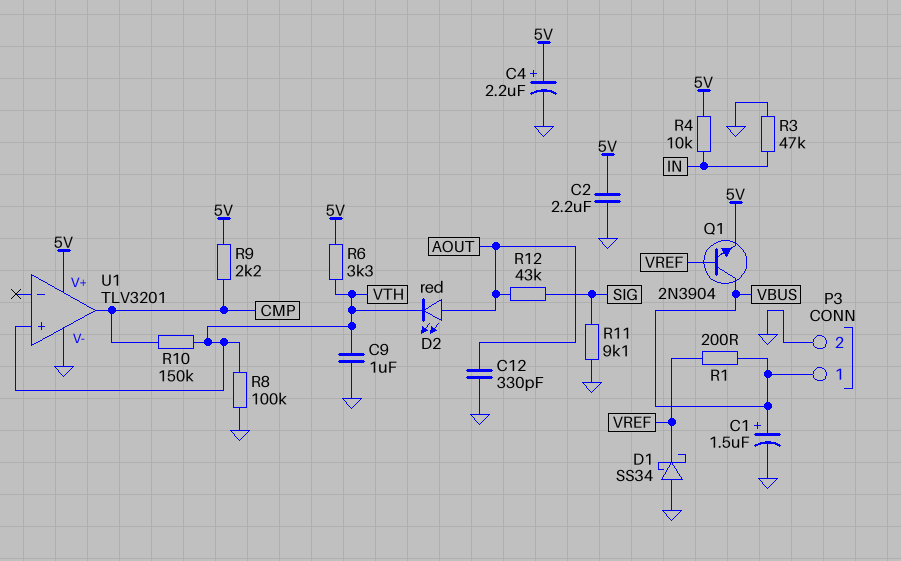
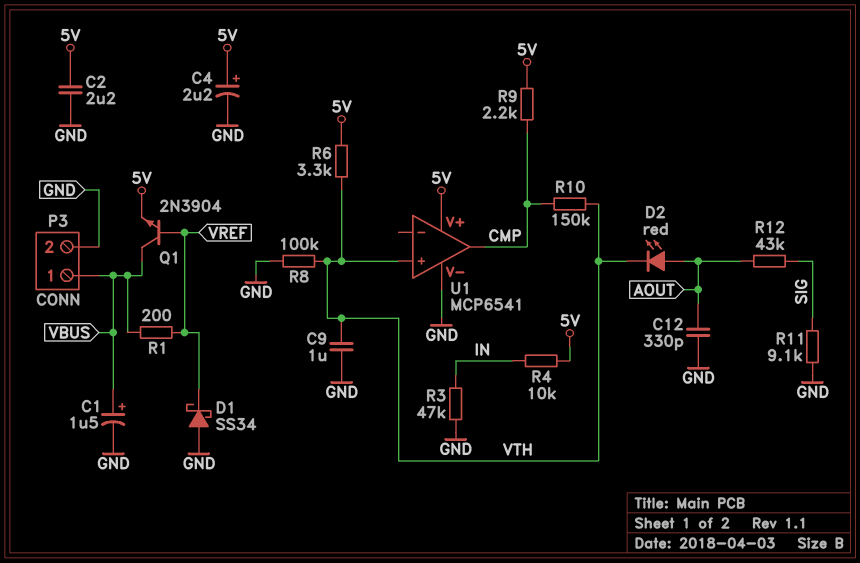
U1: TLV3201 -> MCP6541

